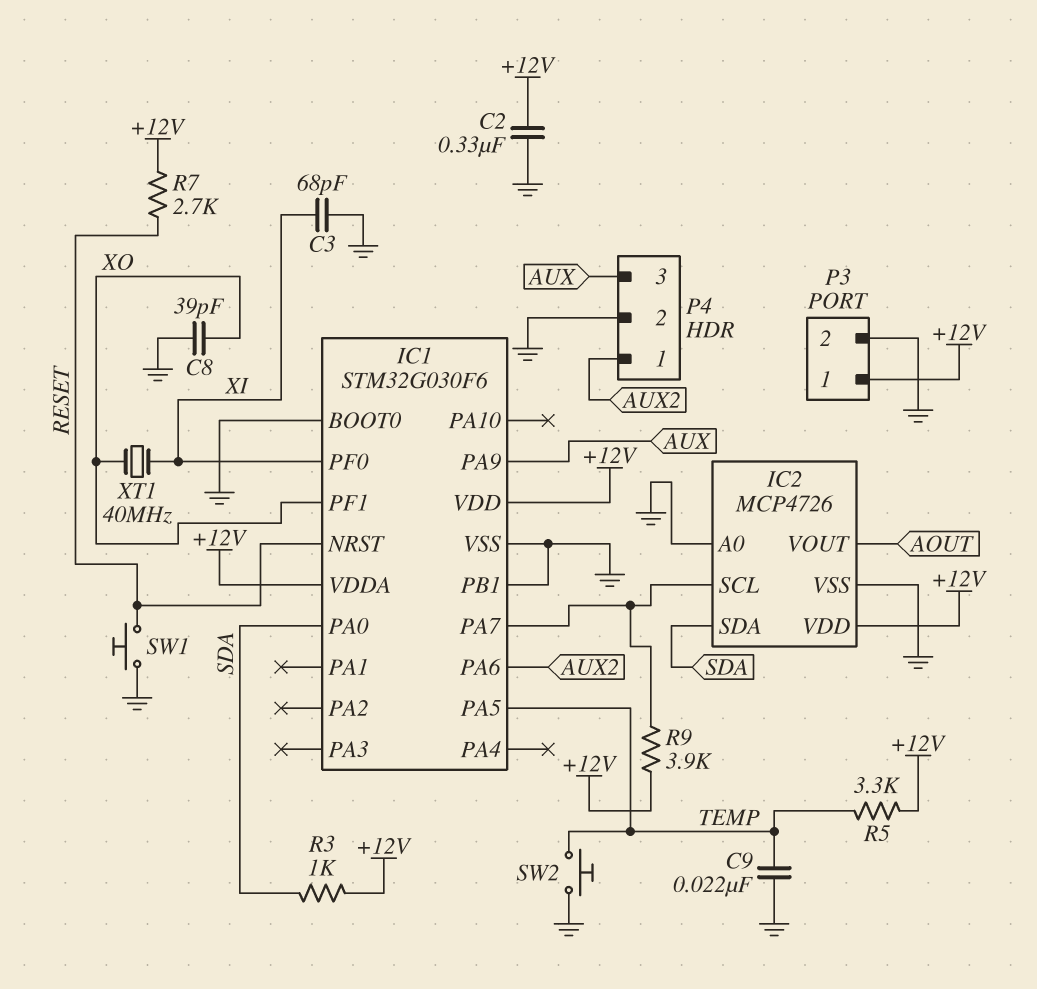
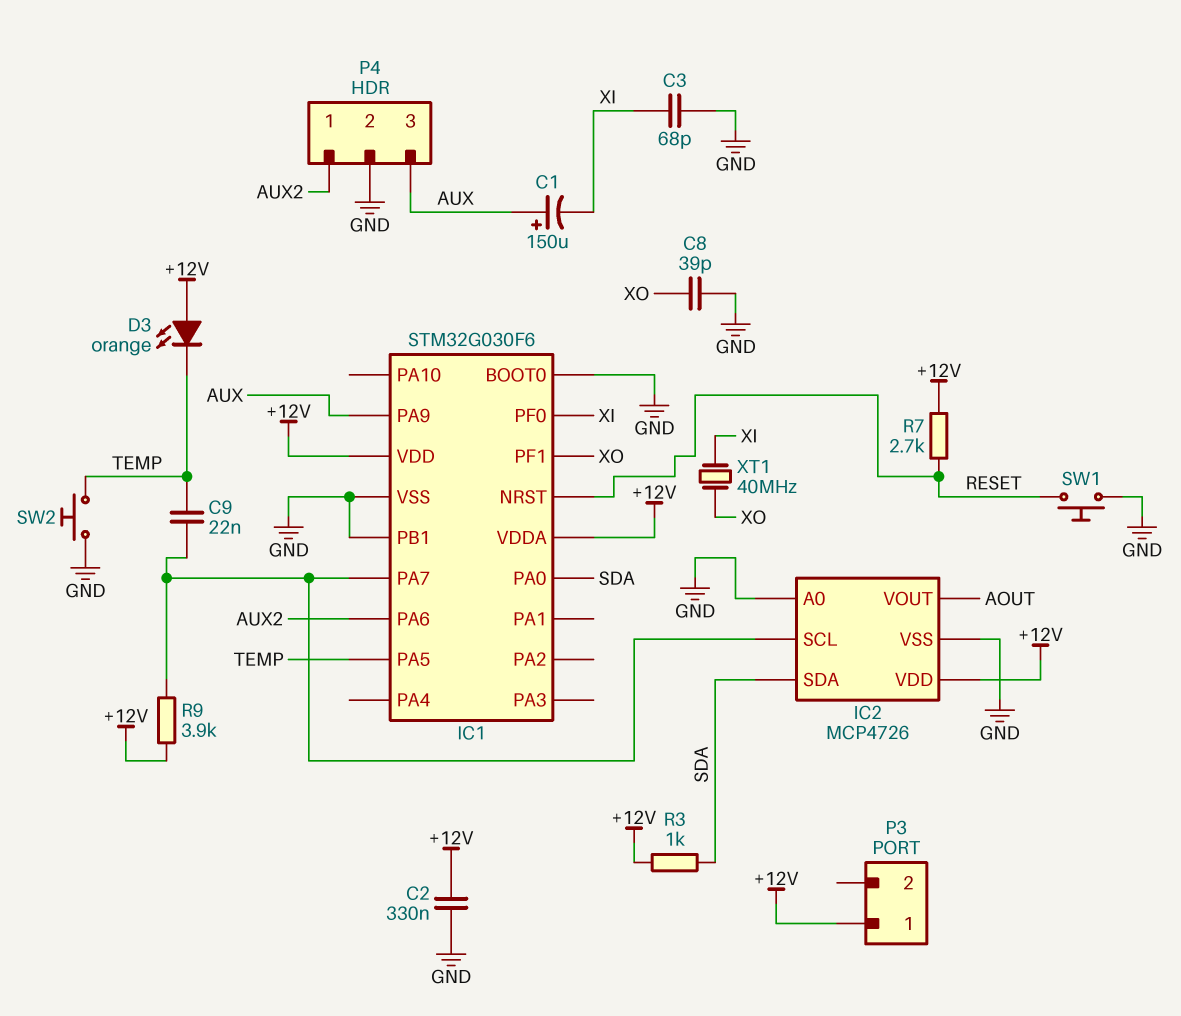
C1: none -> 150uF (plus AUX, minus XI)
C9: 22nF (GND, TEMP) -> 22nF (IC1/PA7, TEMP)
D3: none -> LED orange (A +12V, K TEMP)
P3 pin 2: GND -> none
R5: 3.3k (+12V, TEMP) -> none

